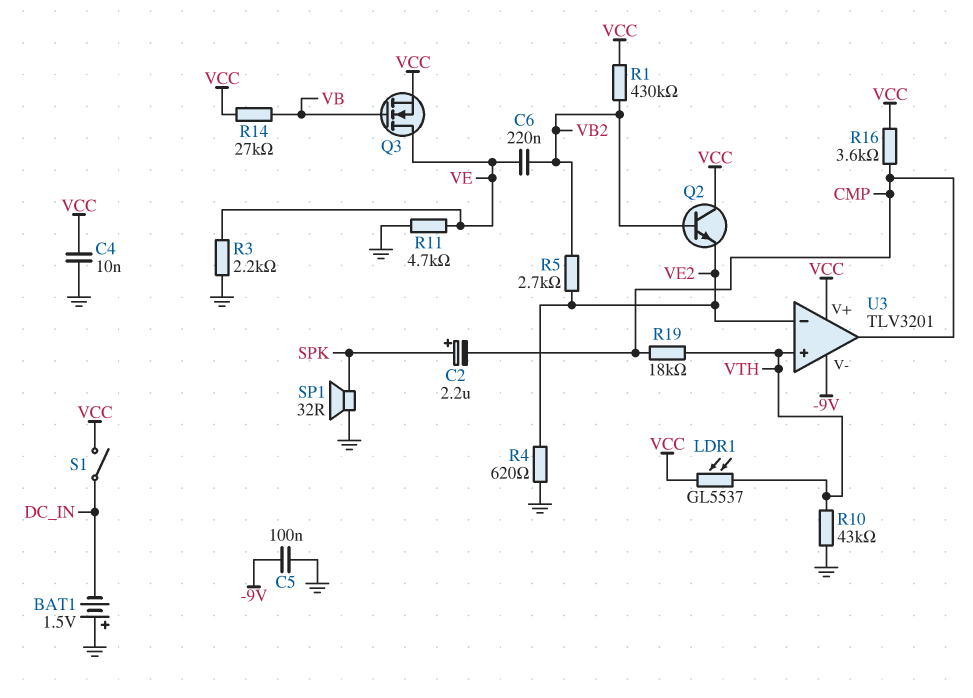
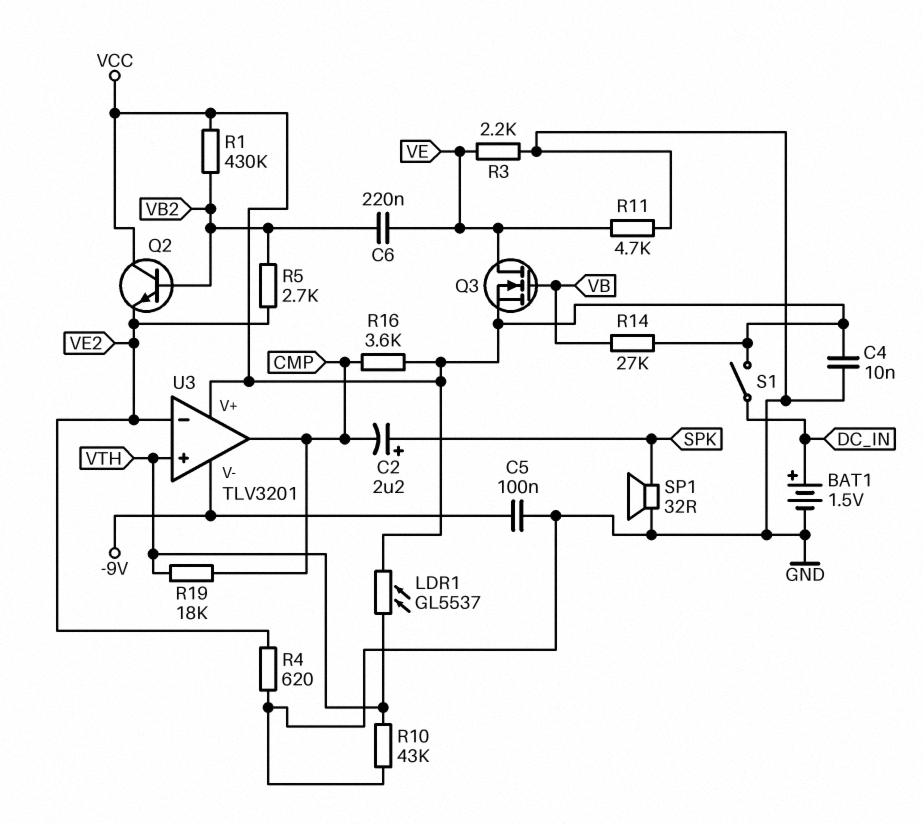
BAT1: 1.5V (plus GND, minus DC_IN) -> 1.5V (plus DC_IN, minus GND)

